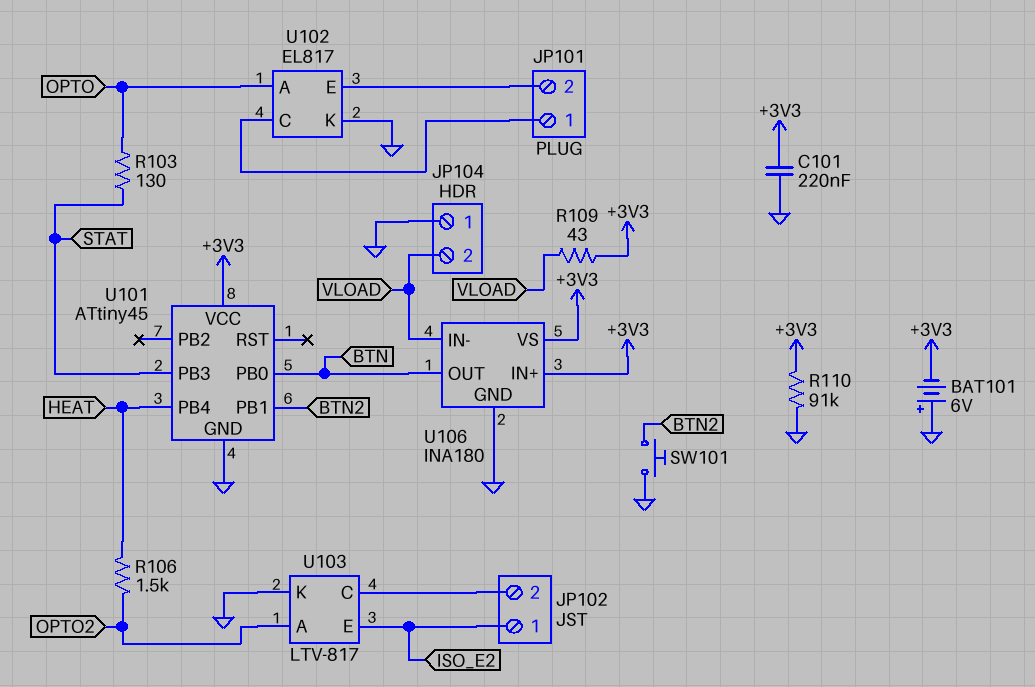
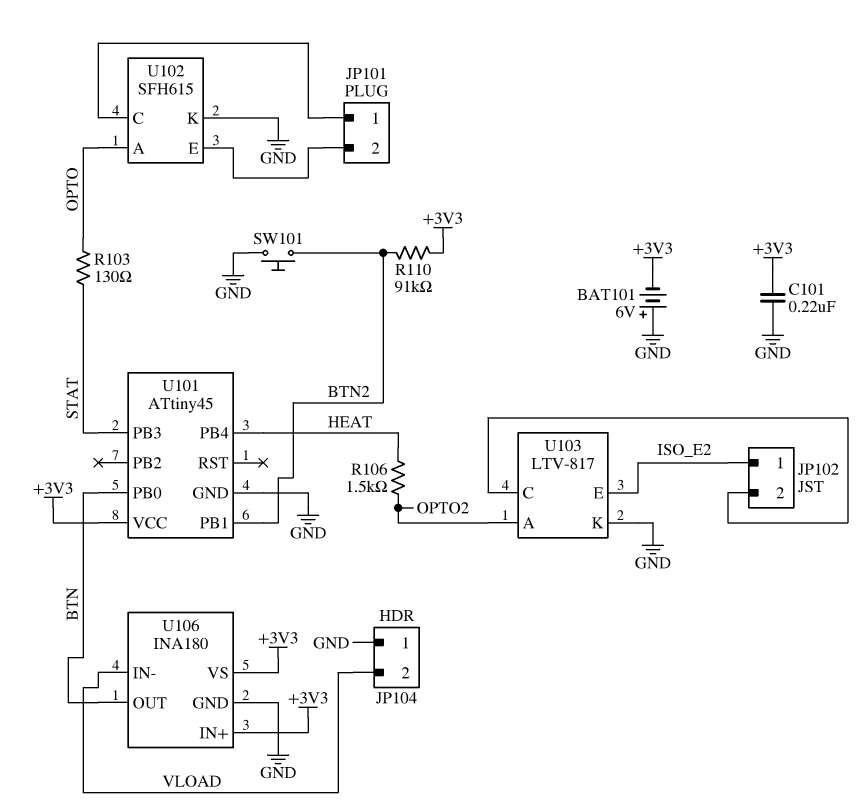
R109: 43 (+3V3, VLOAD) -> none
R110: 91k (+3V3, GND) -> 91k (+3V3, BTN2)
U102: EL817 -> SFH615

